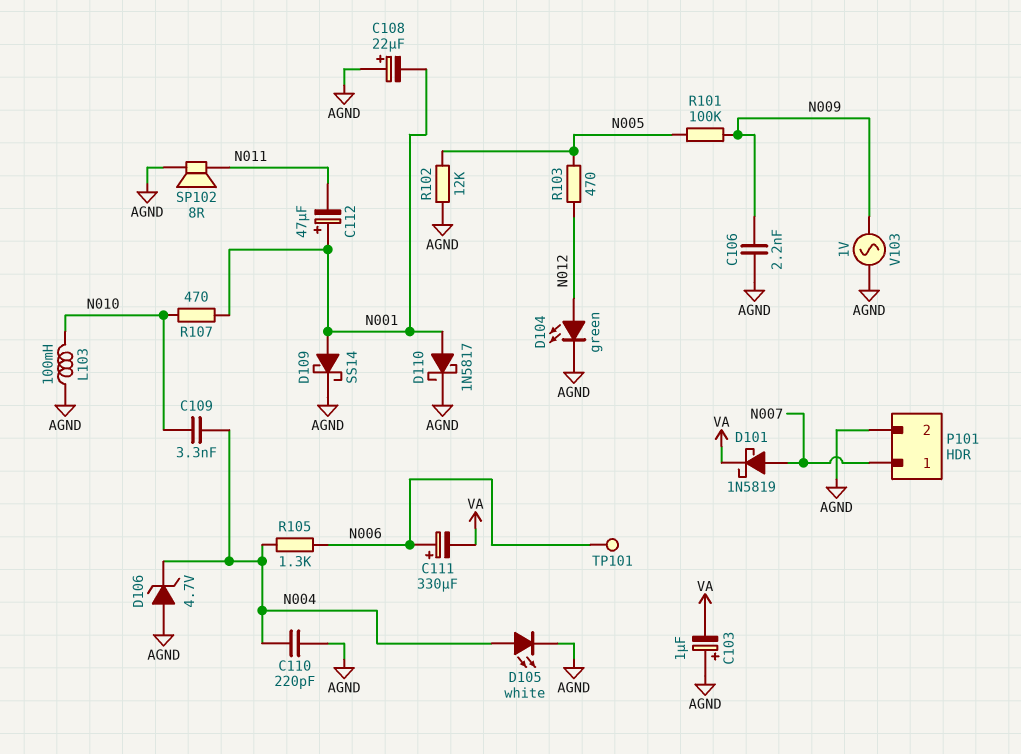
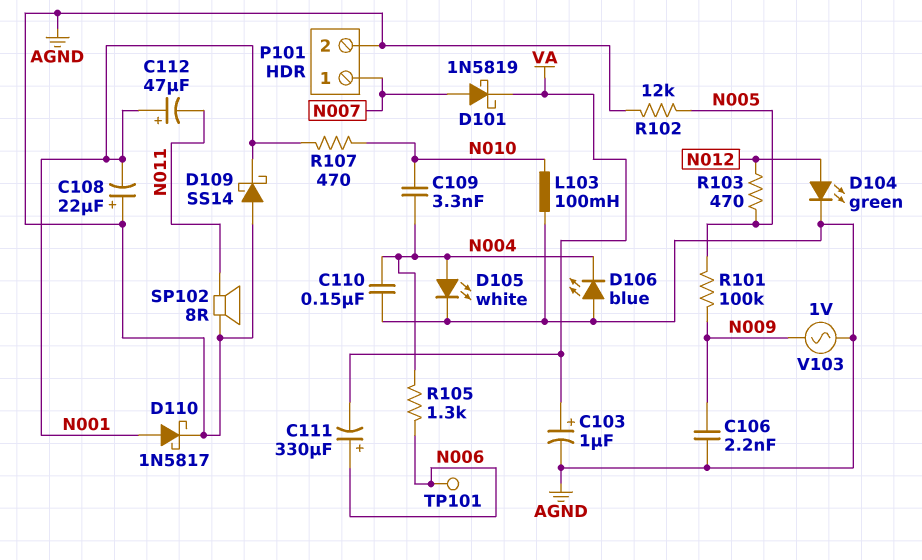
C103: 1uF (plus AGND, minus VA) -> 1uF (plus VA, minus AGND)
C110: 220pF (AGND, N004) -> 150nF (AGND, N004)
D106: zener 4.7V (A AGND, K N004) -> LED blue (A AGND, K N004)
D109: schottky SS14 (A N001, K AGND) -> schottky SS14 (A AGND, K N001)

